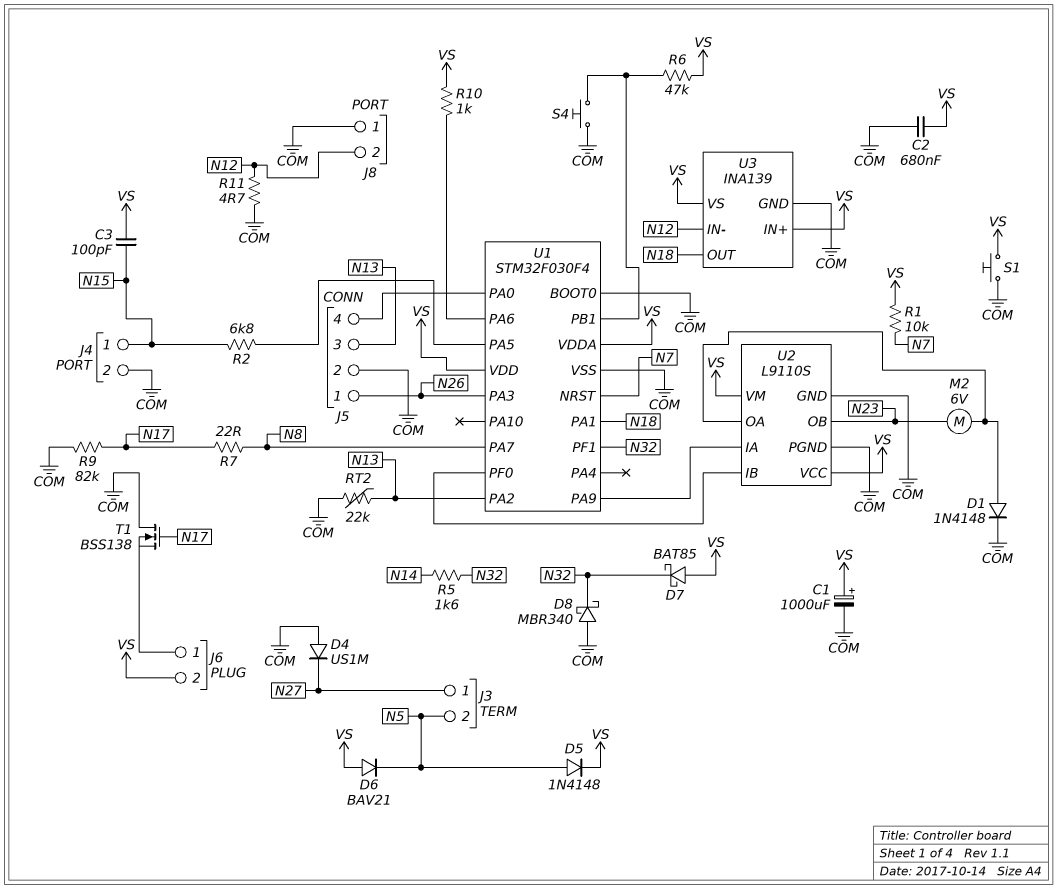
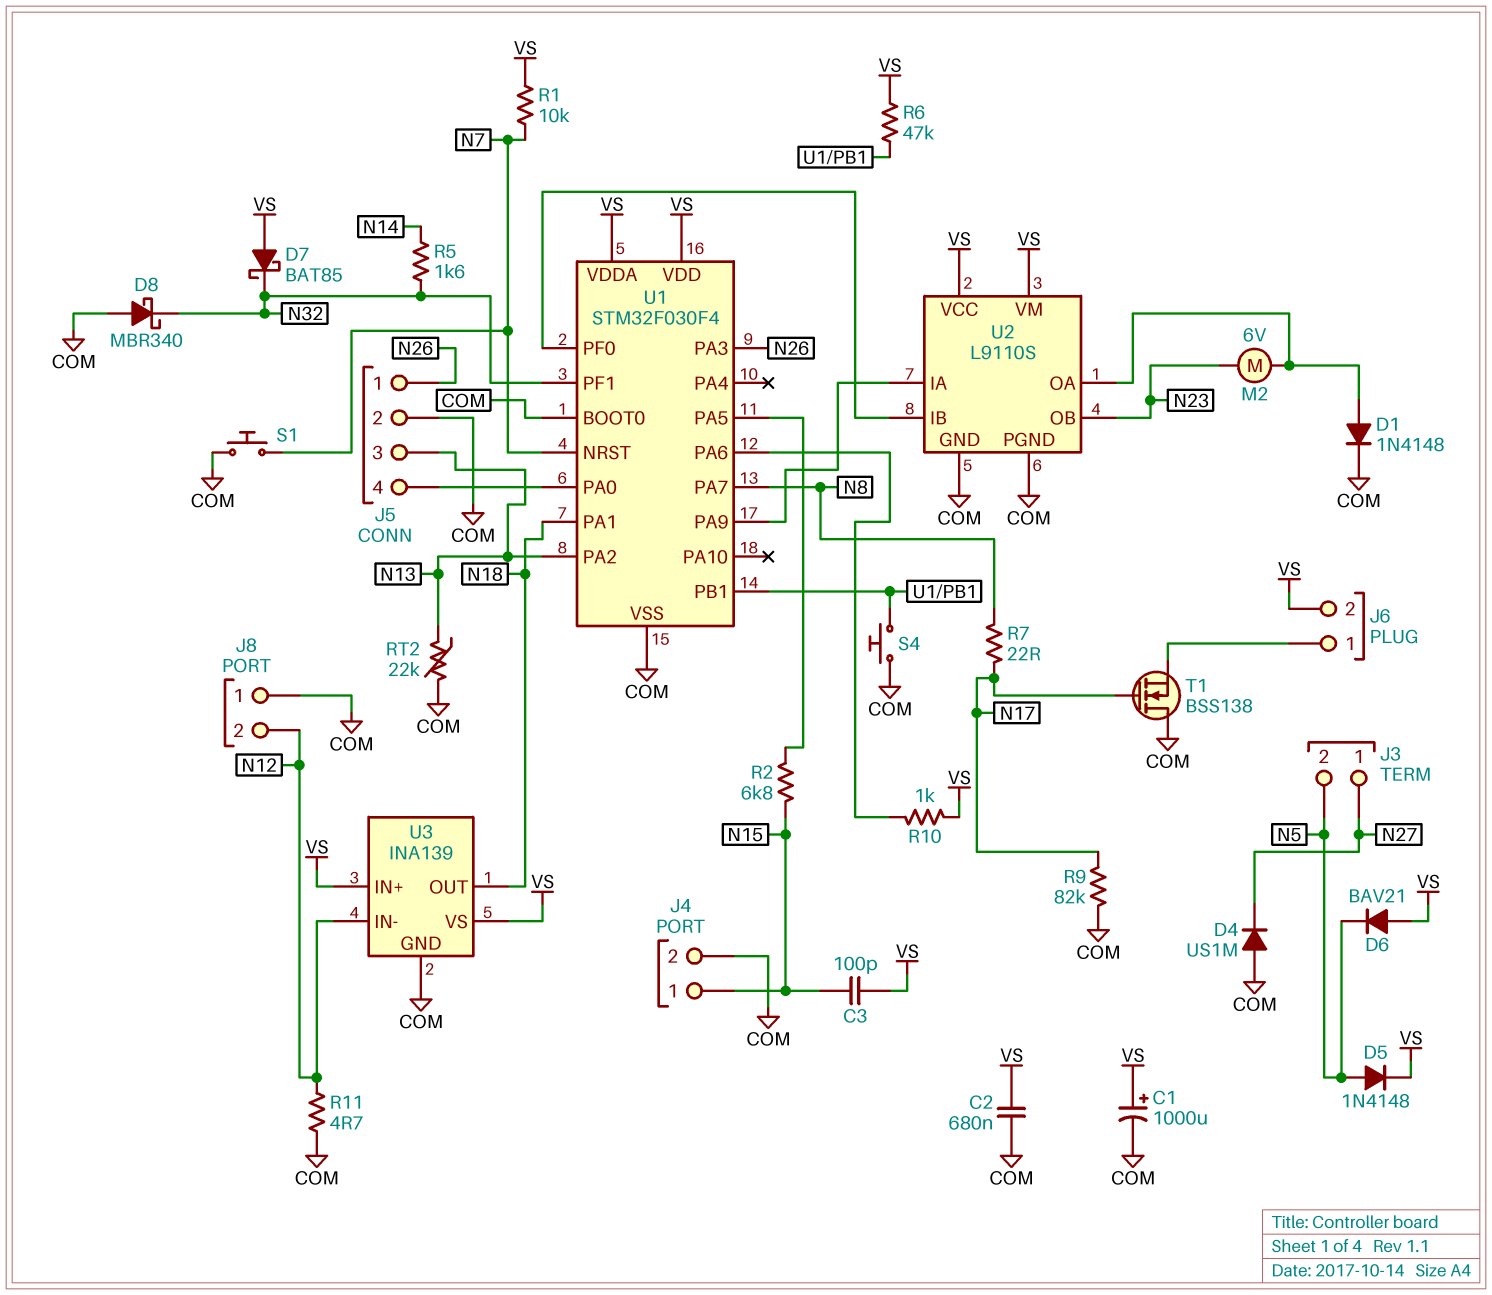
S1: button (COM, VS) -> button (COM, N7)

